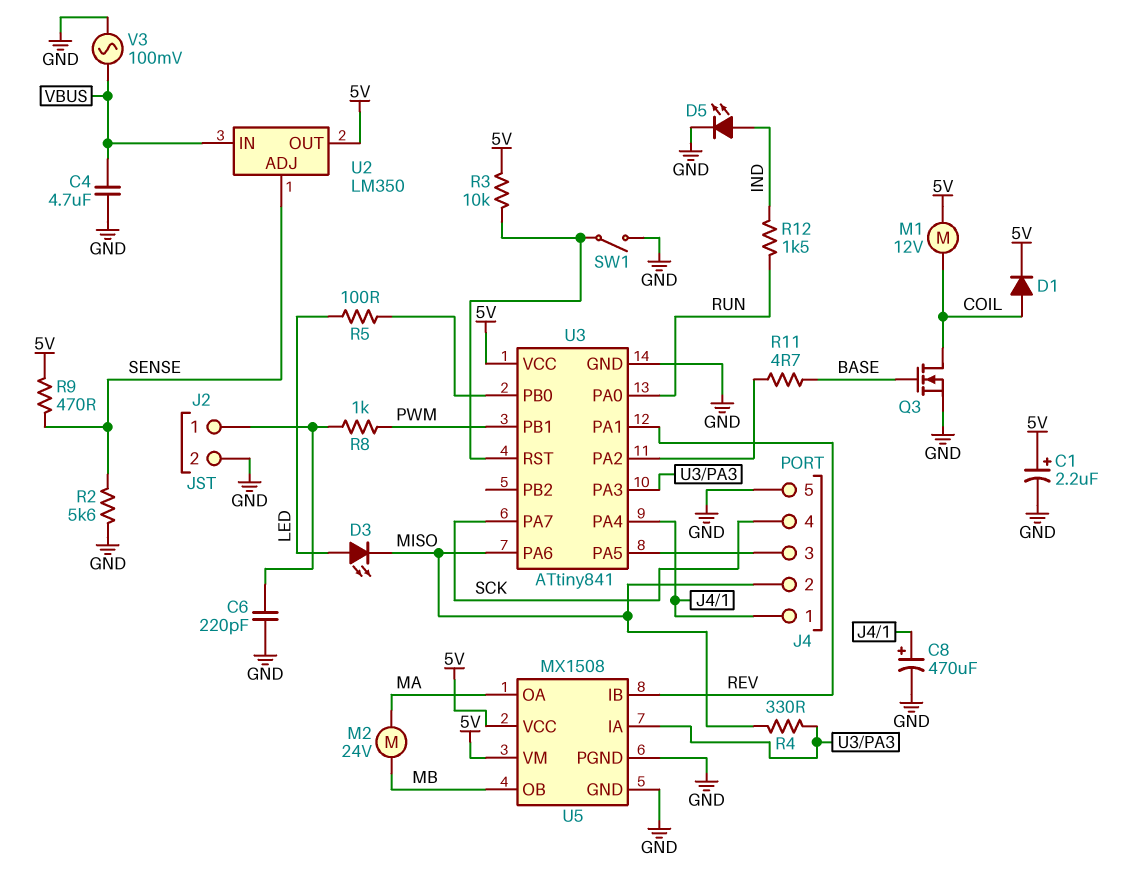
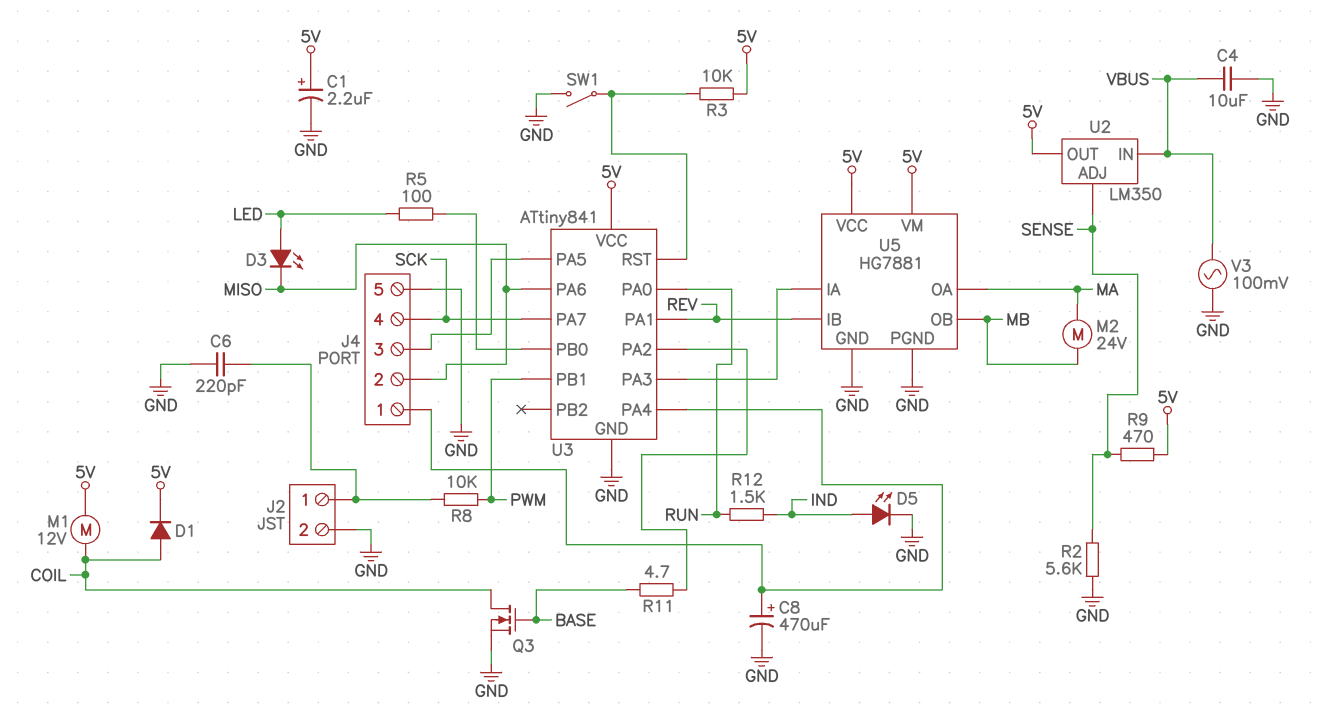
C4: 4.7uF (GND, VBUS) -> 10uF (GND, VBUS)
R4: 330 (MISO, U3/PA3) -> none
R8: 1k (J2/1, PWM) -> 10k (J2/1, PWM)
U5: MX1508 -> HG7881

